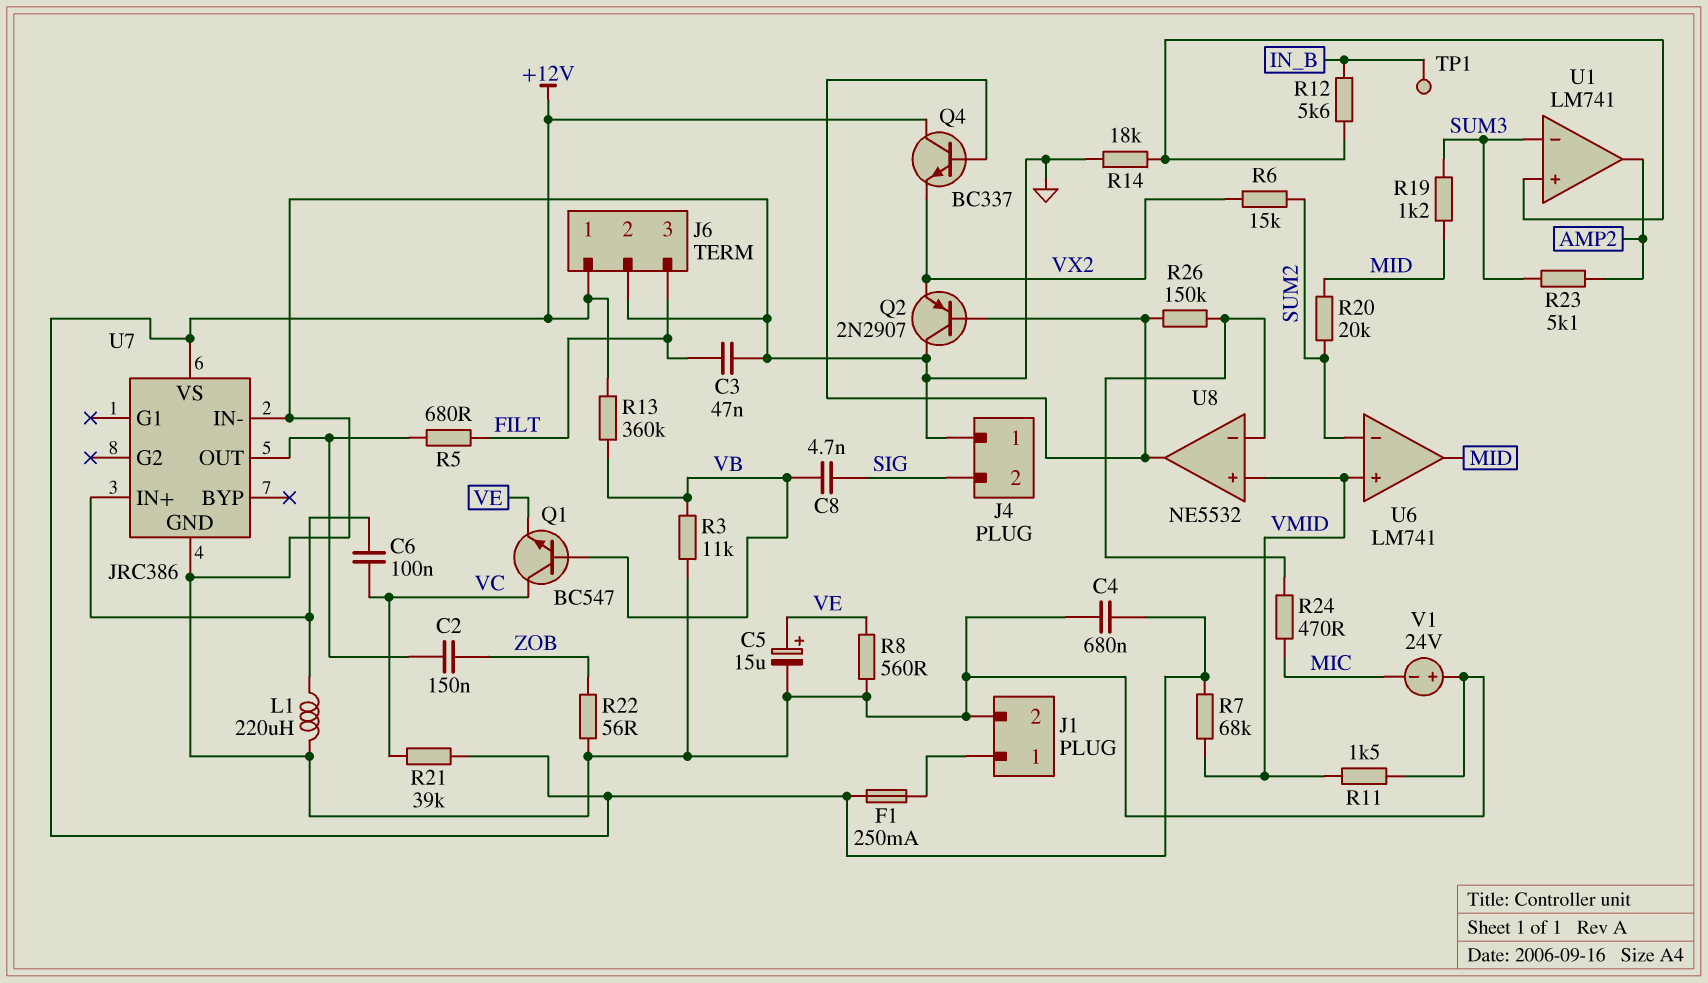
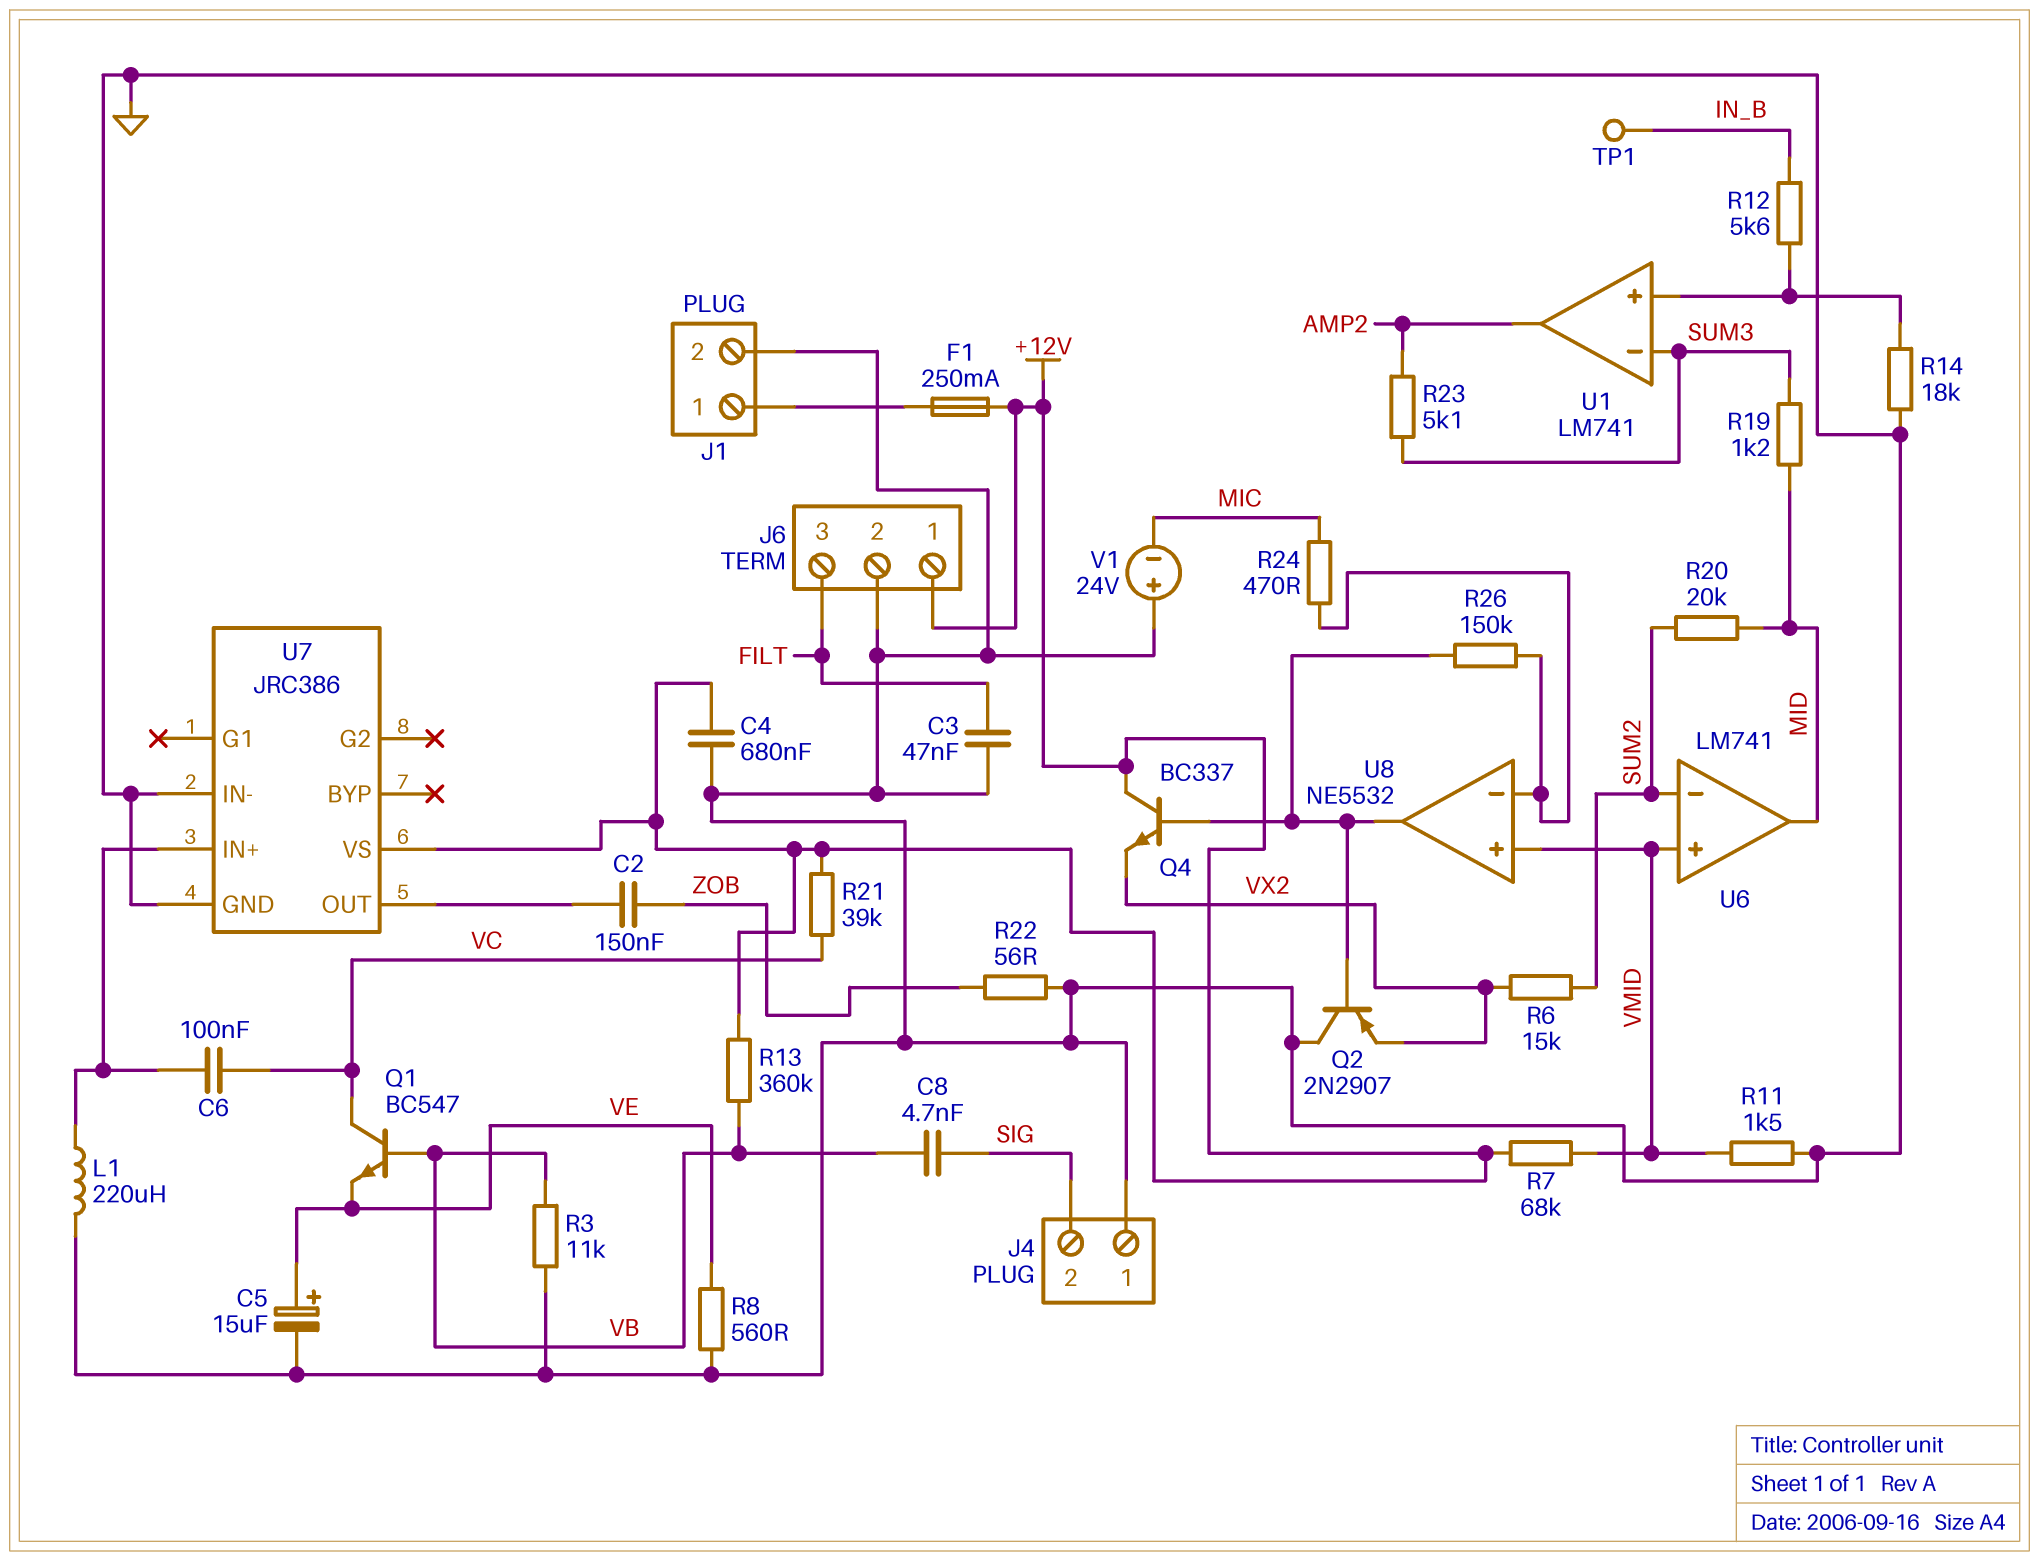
R5: 680 (FILT, U7/OUT) -> none

